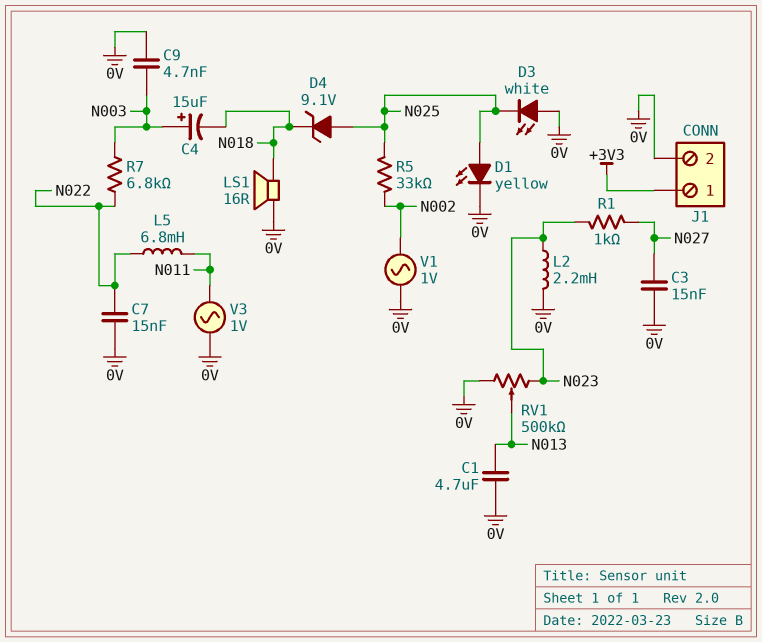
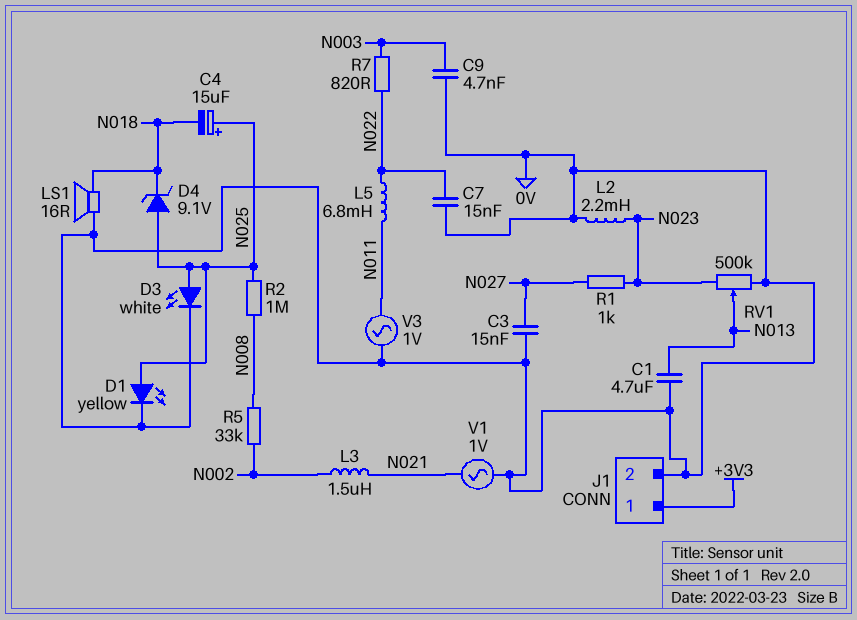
C4: 15uF (plus N003, minus N018) -> 15uF (plus N025, minus N018)
D3: LED white (A 0V, K N025) -> LED white (A N025, K 0V)
L3: none -> 1.5uH (N002, N021)
R2: none -> 1M (N008, N025)
R5: 33k (N002, N025) -> 33k (N002, N008)
R7: 6.8k (N003, N022) -> 820 (N003, N022)
V1: AC 1V (0V, N002) -> AC 1V (0V, N021)

